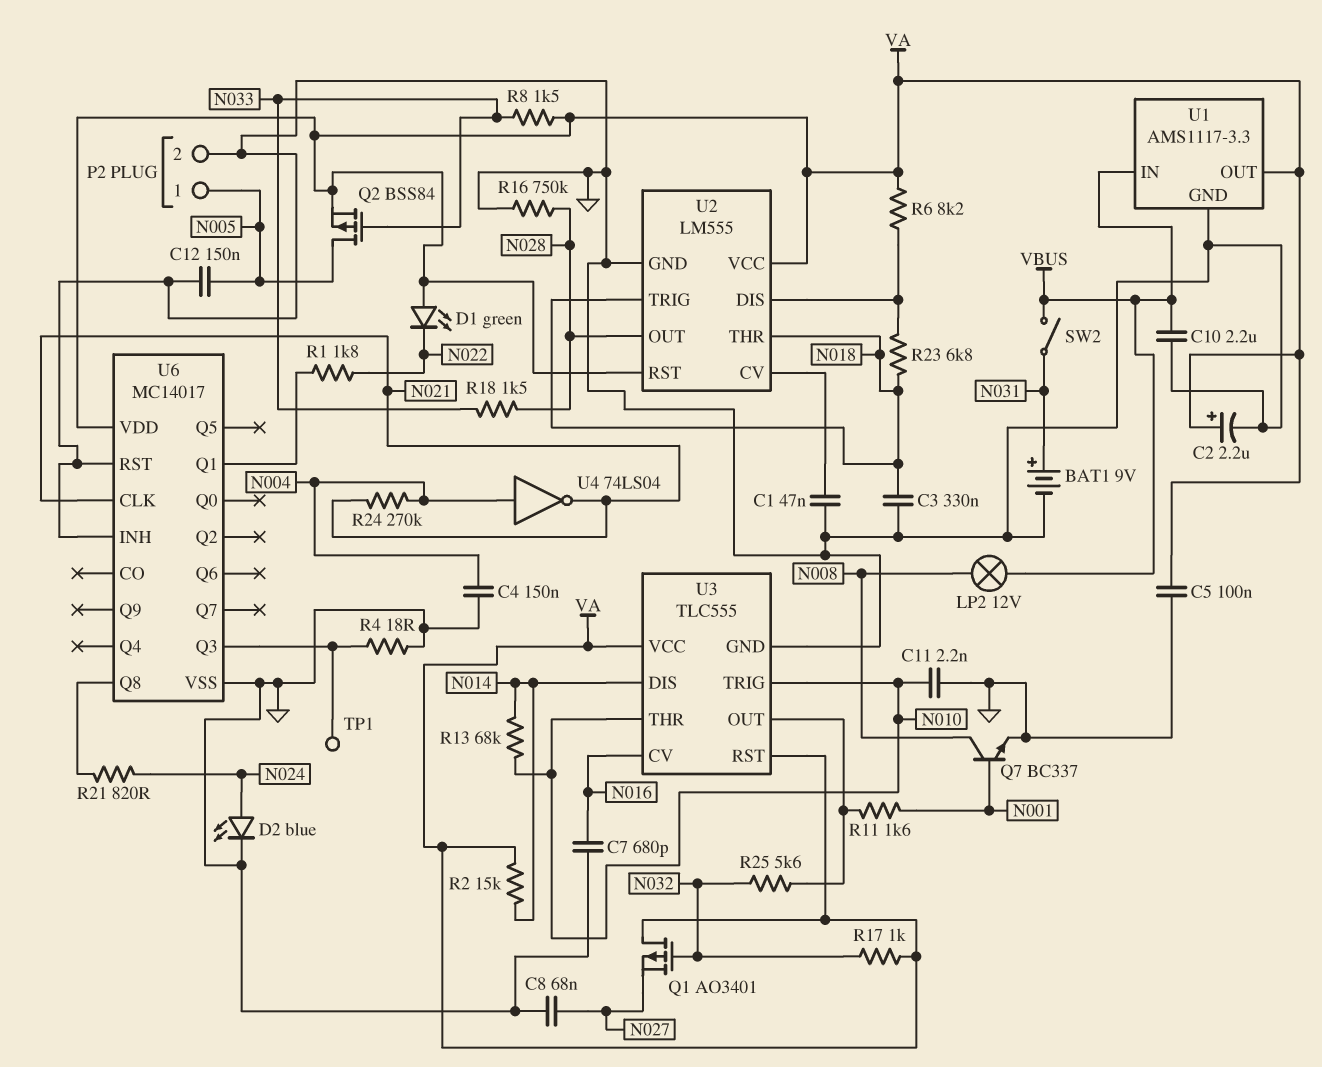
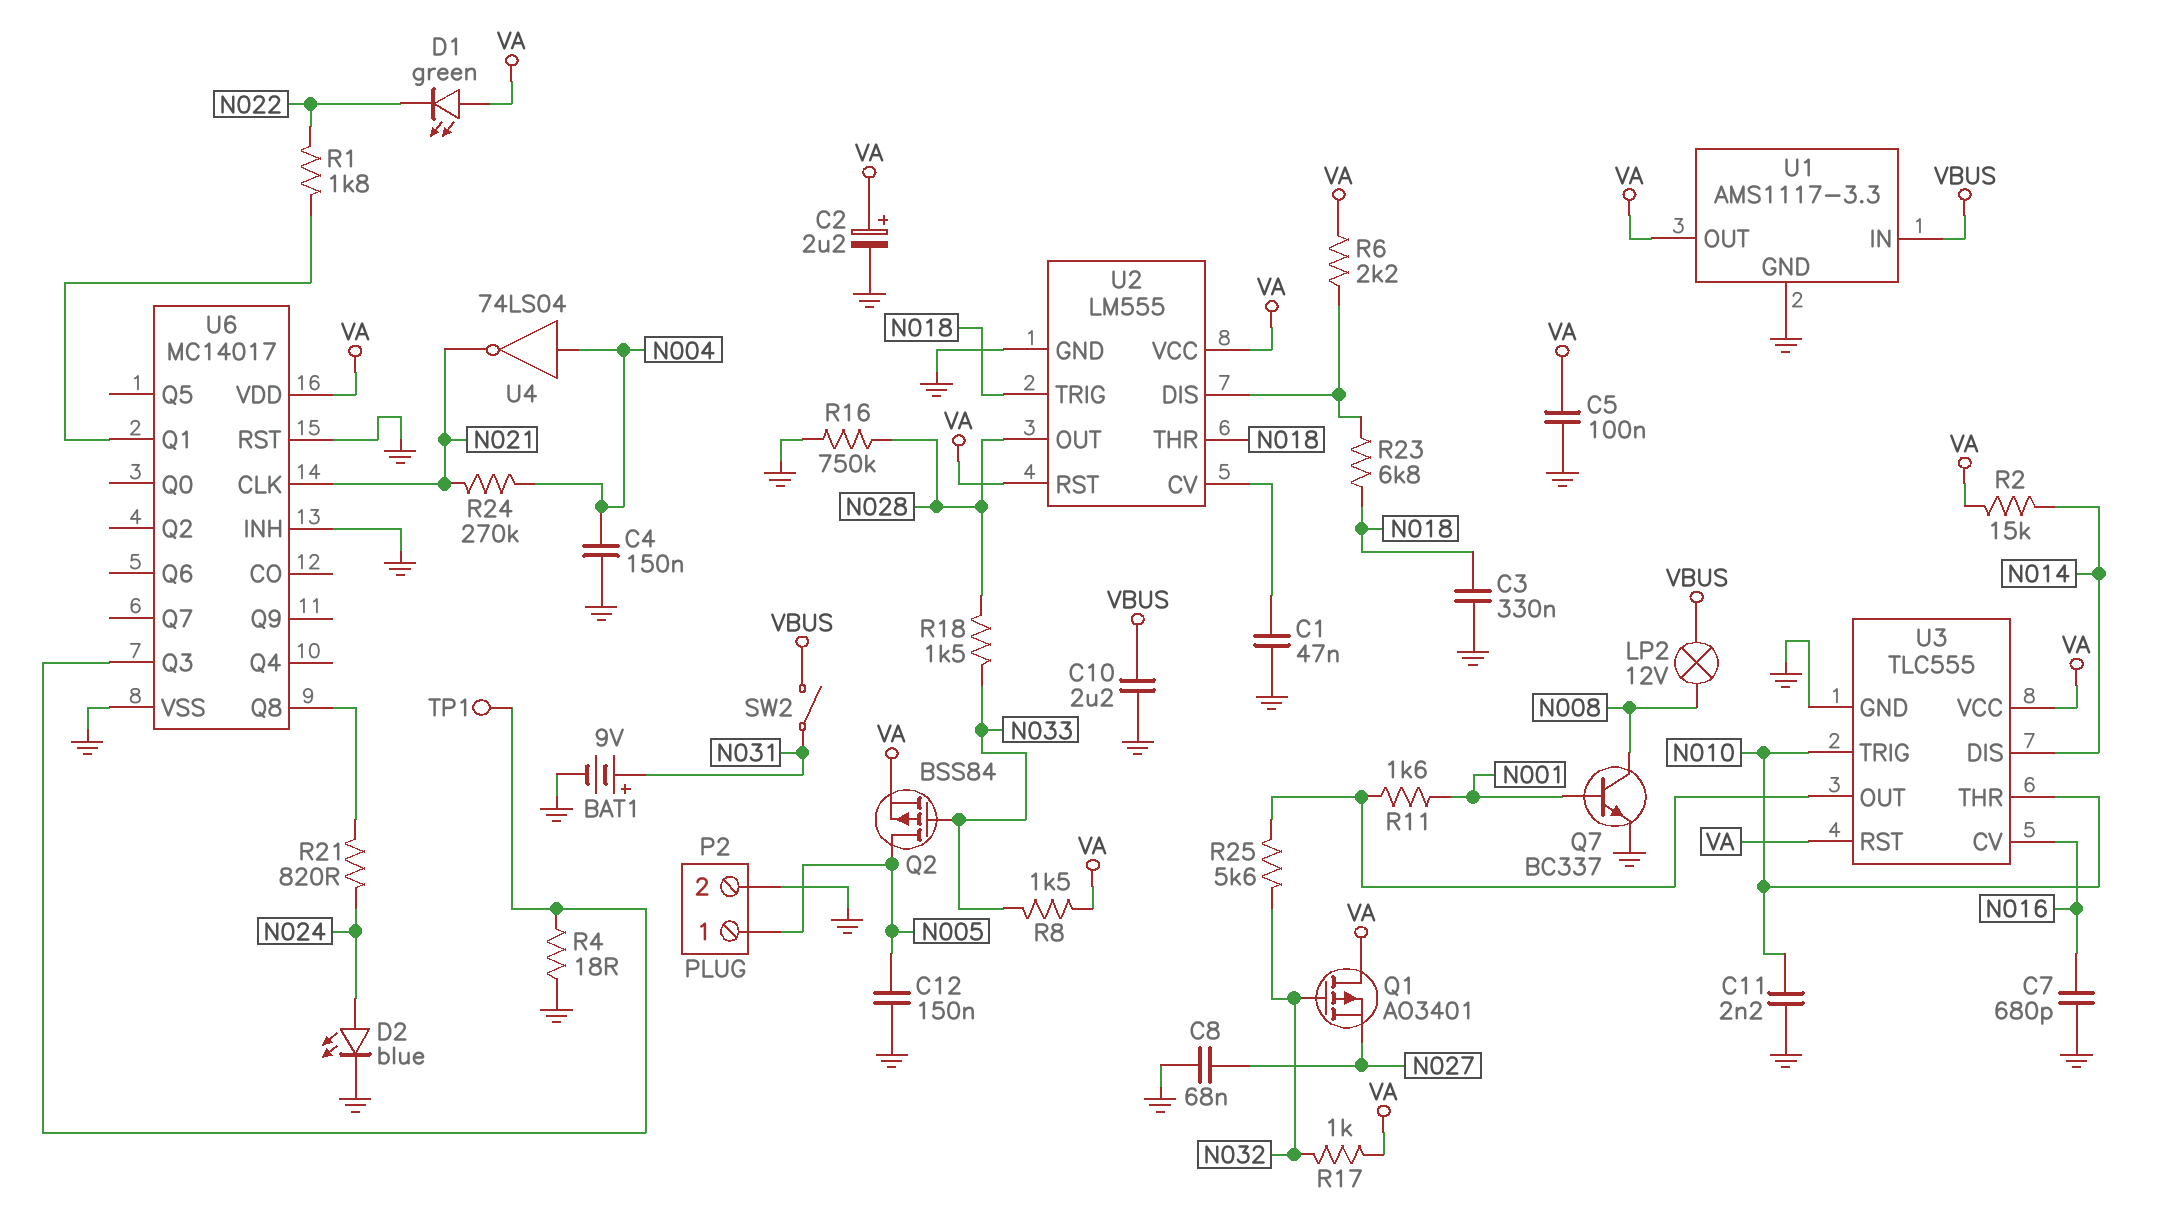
R6: 8.2k (U2/DIS, VA) -> 2.2k (U2/DIS, VA)
R13: 68k (N010, N014) -> none

